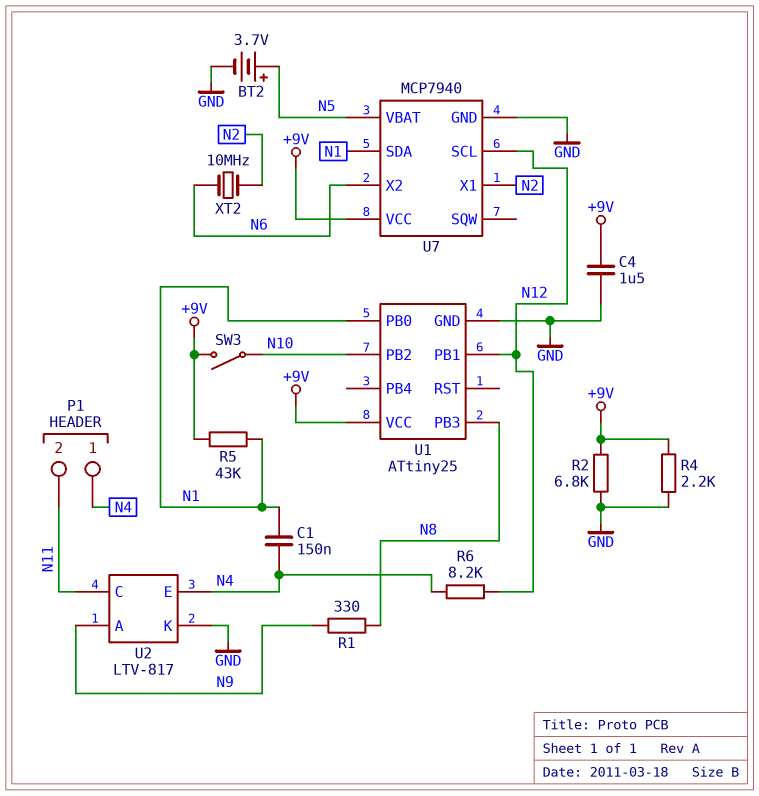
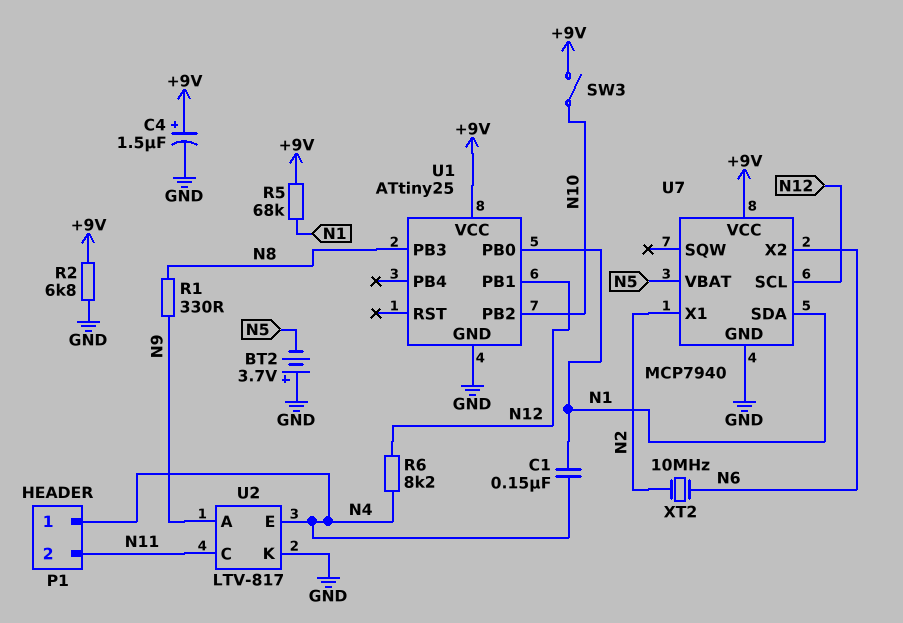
BT2: 3.7V (plus N5, minus GND) -> 3.7V (plus GND, minus N5)
C4: 1.5uF (+9V, GND) -> 1.5uF (plus +9V, minus GND)
R4: 2.2k (+9V, GND) -> none
R5: 43k (+9V, N1) -> 68k (+9V, N1)

